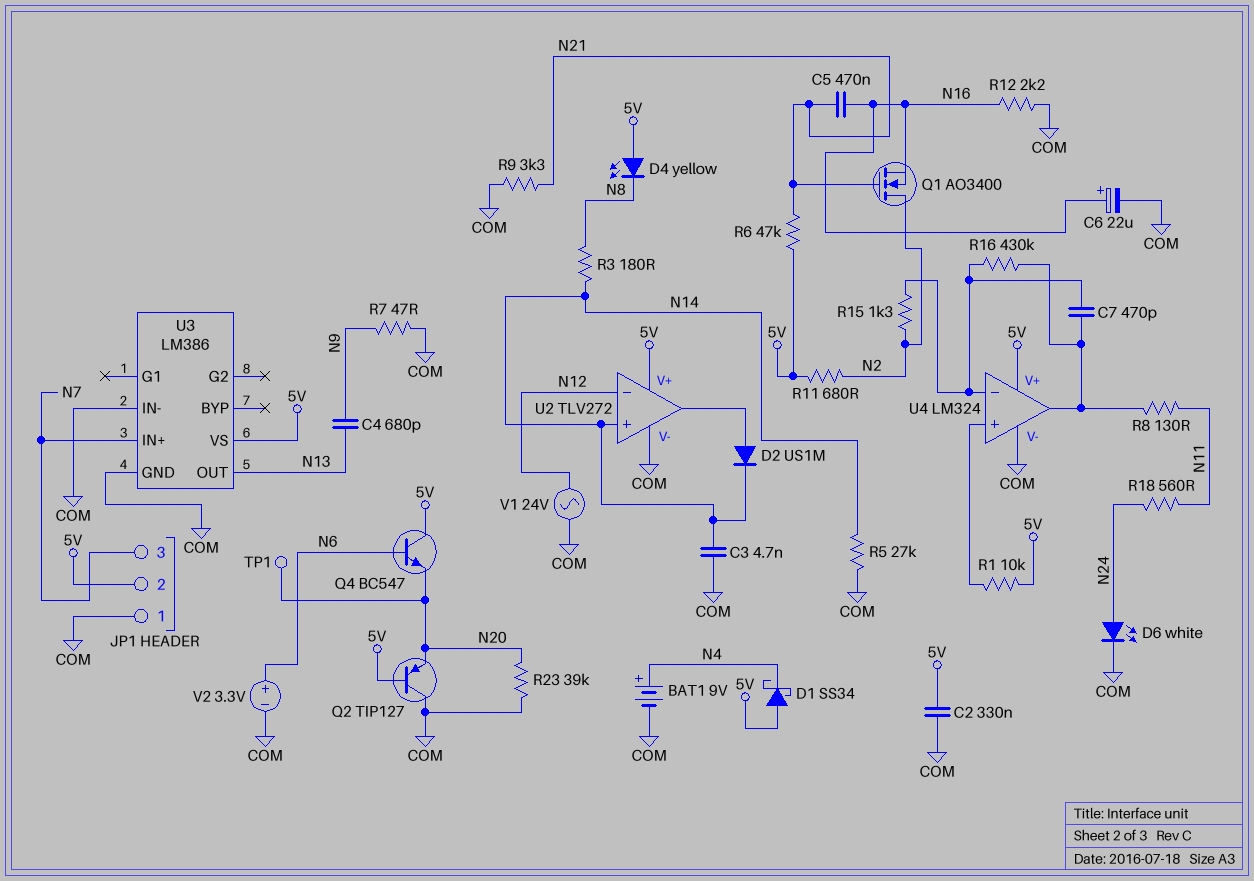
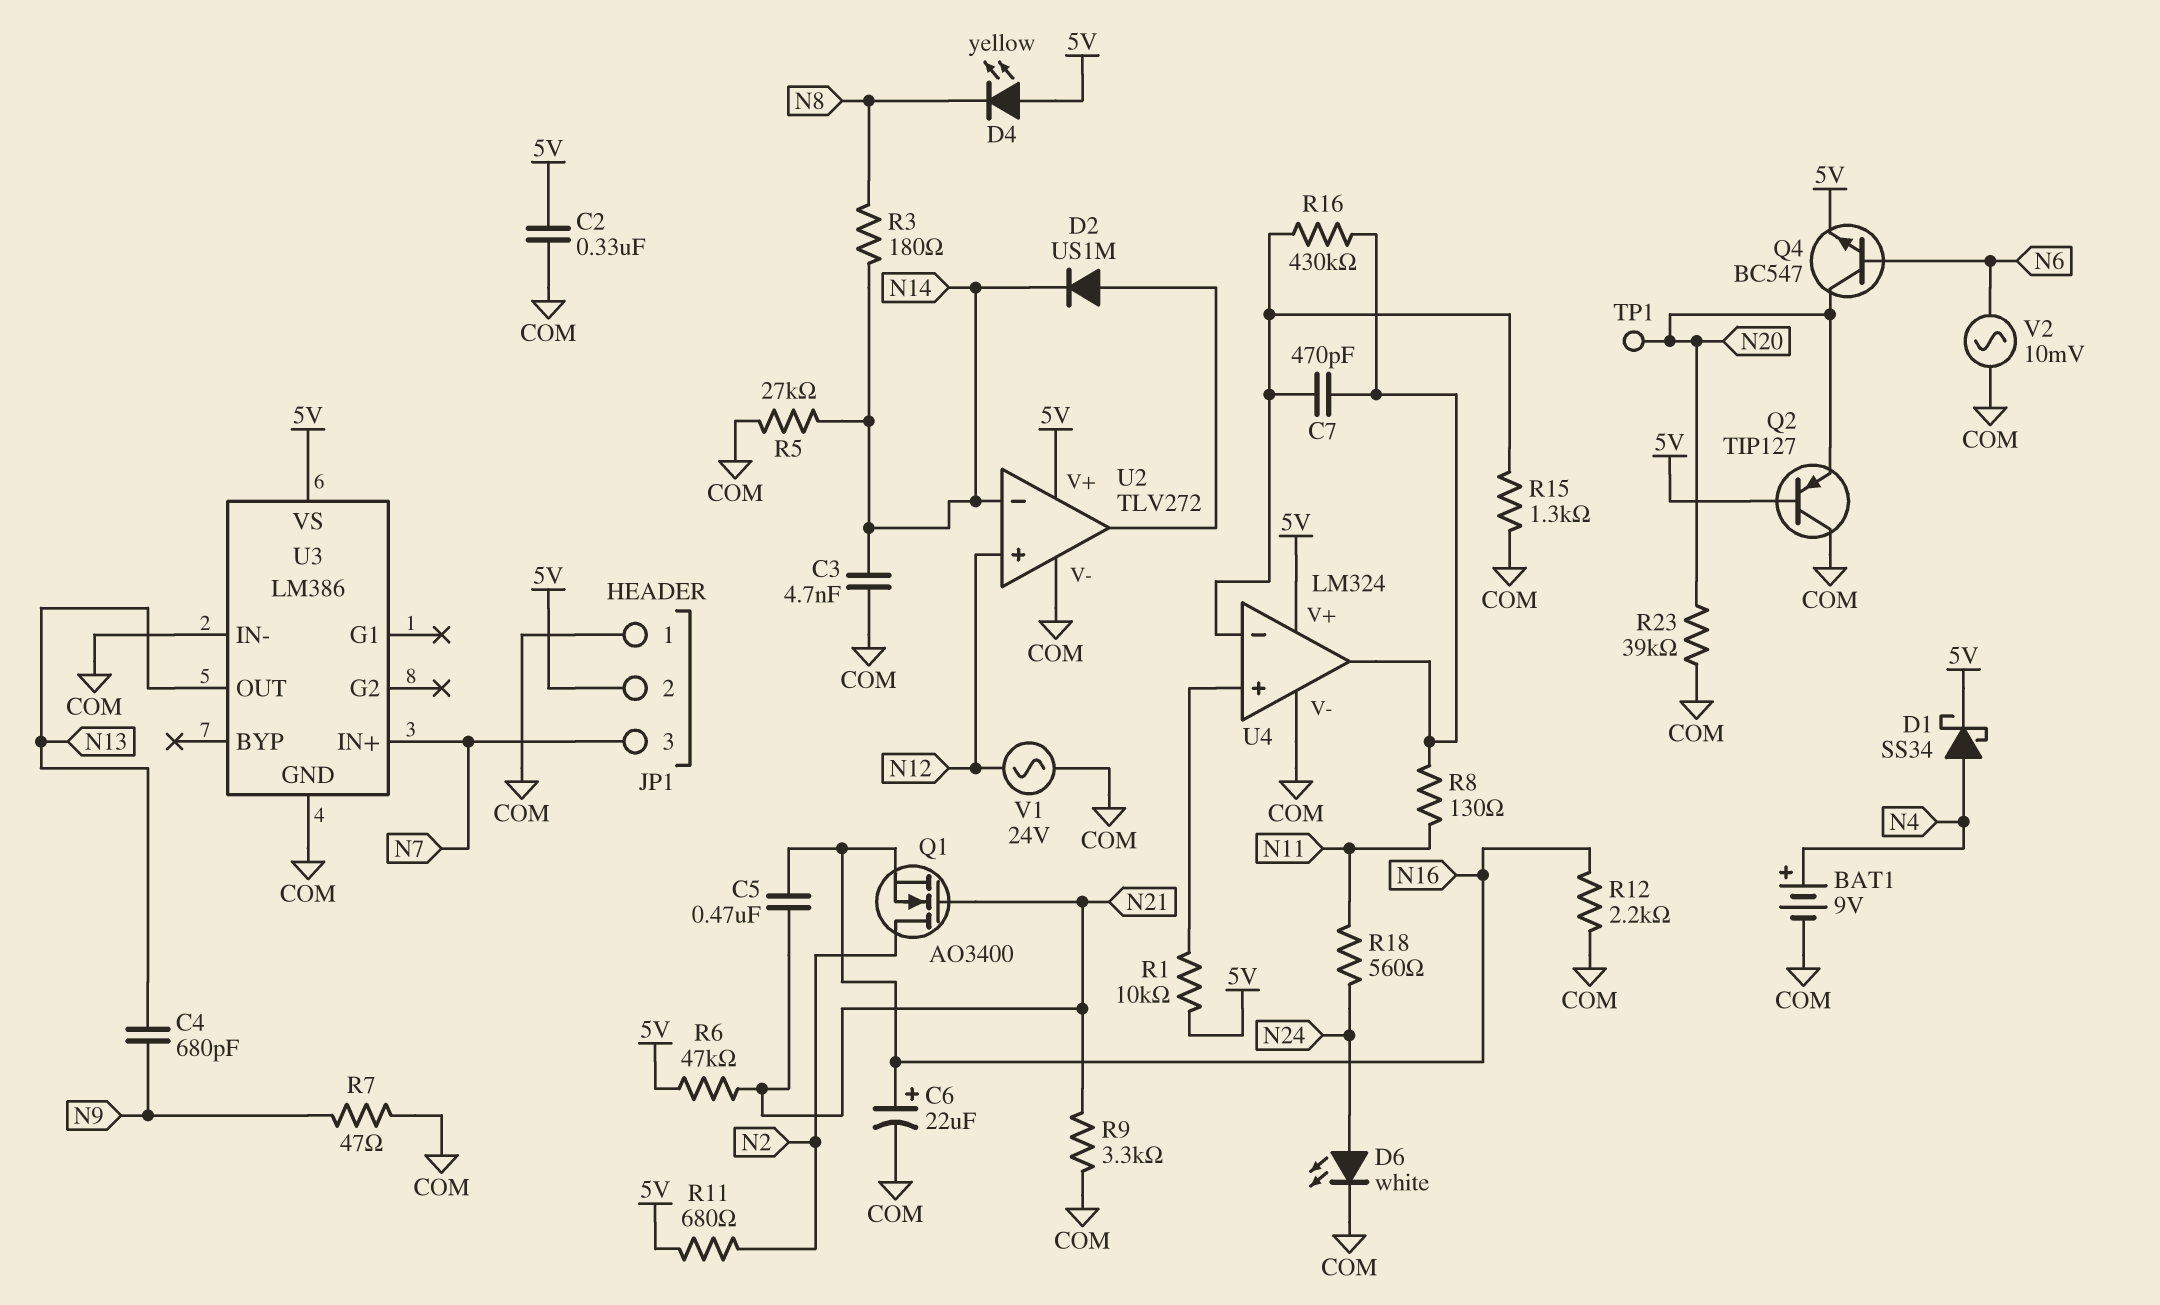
D1: schottky SS34 (A 5V, K N4) -> schottky SS34 (A N4, K 5V)
Q4: NPN BC547 (B N6, C 5V, E N20) -> NPN BC547 (B N6, C N20, E 5V)
R15: 1.3k (N2, U4/in-) -> 1.3k (COM, U4/in-)
U2 pin in+: N14 -> N12
U2 pin in-: N12 -> N14
V2: 3.3V (plus N6, minus COM) -> AC 10mV (COM, N6)

